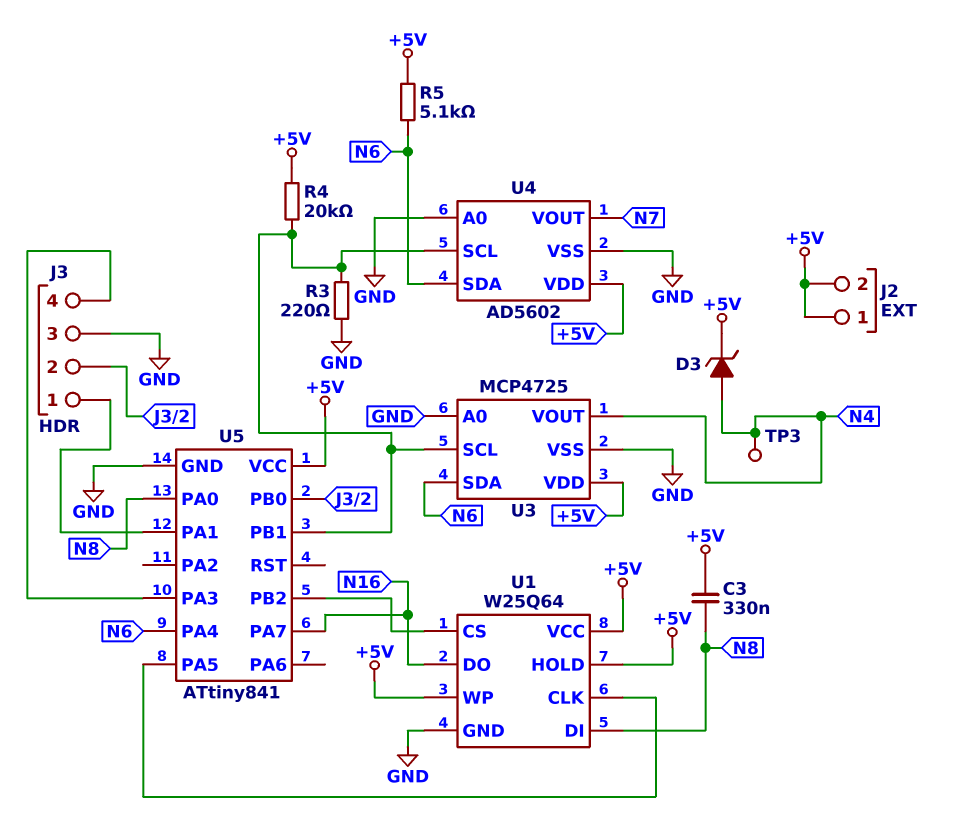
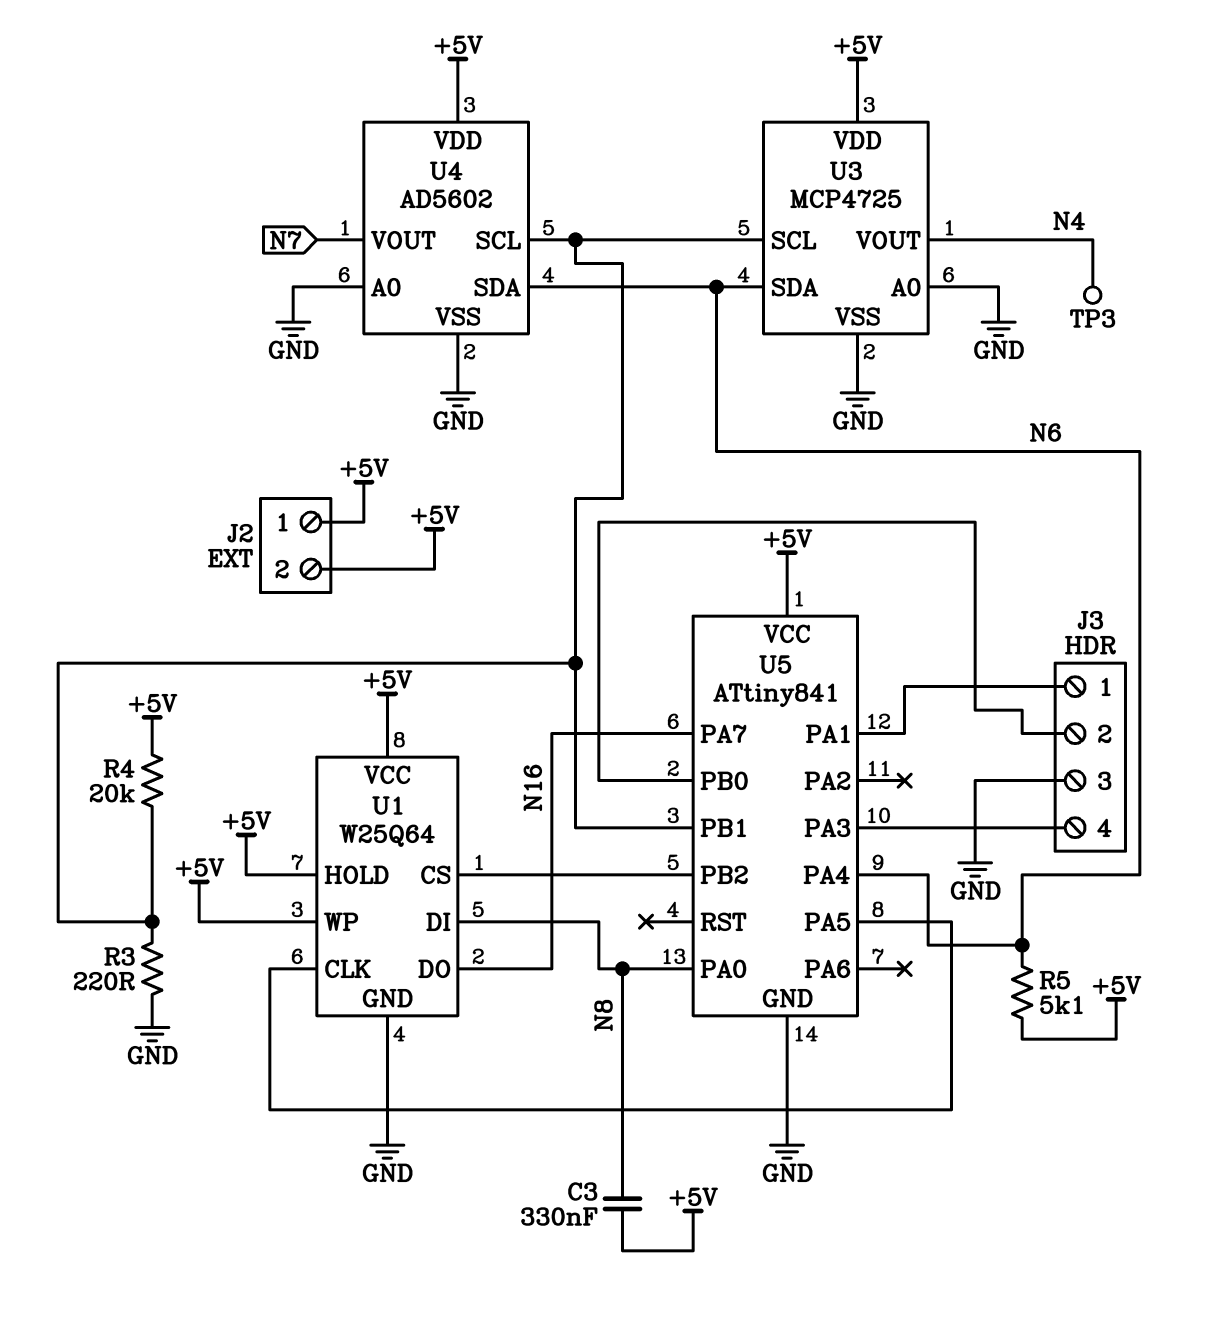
D3: zener (A N4, K +5V) -> none

